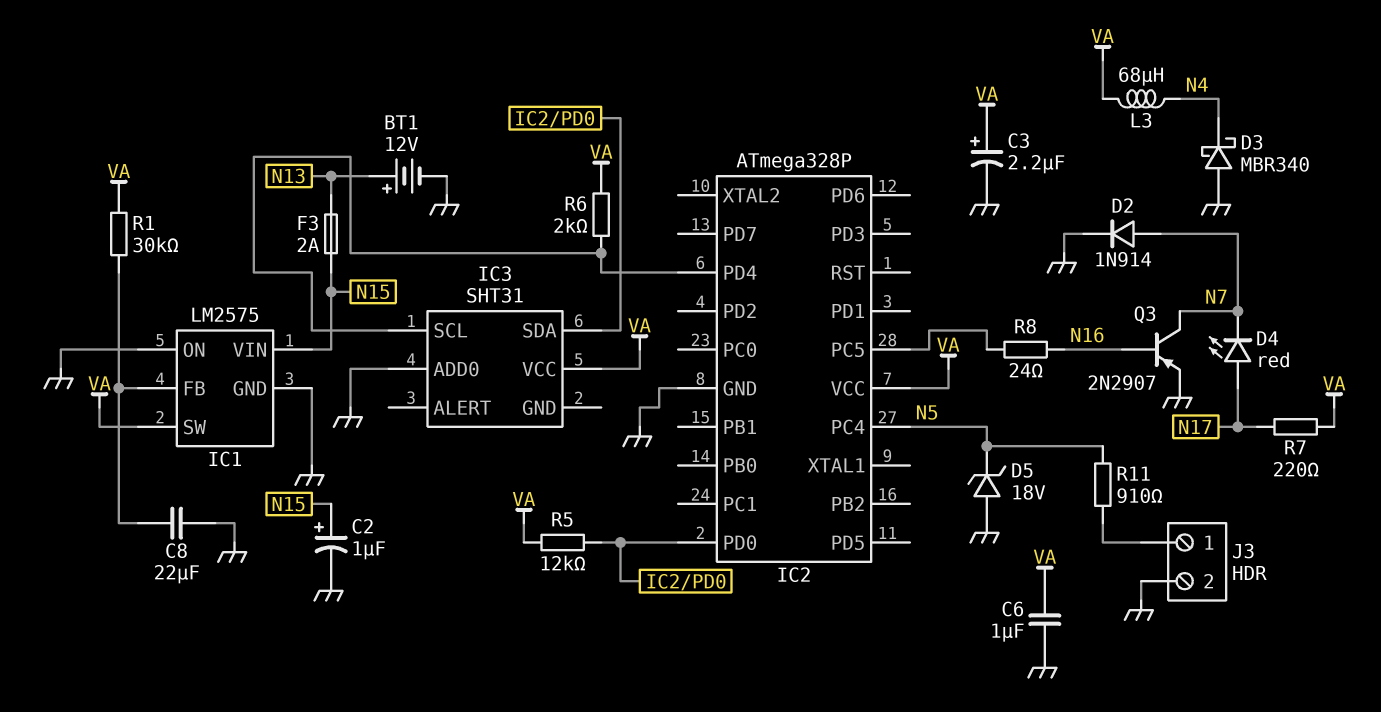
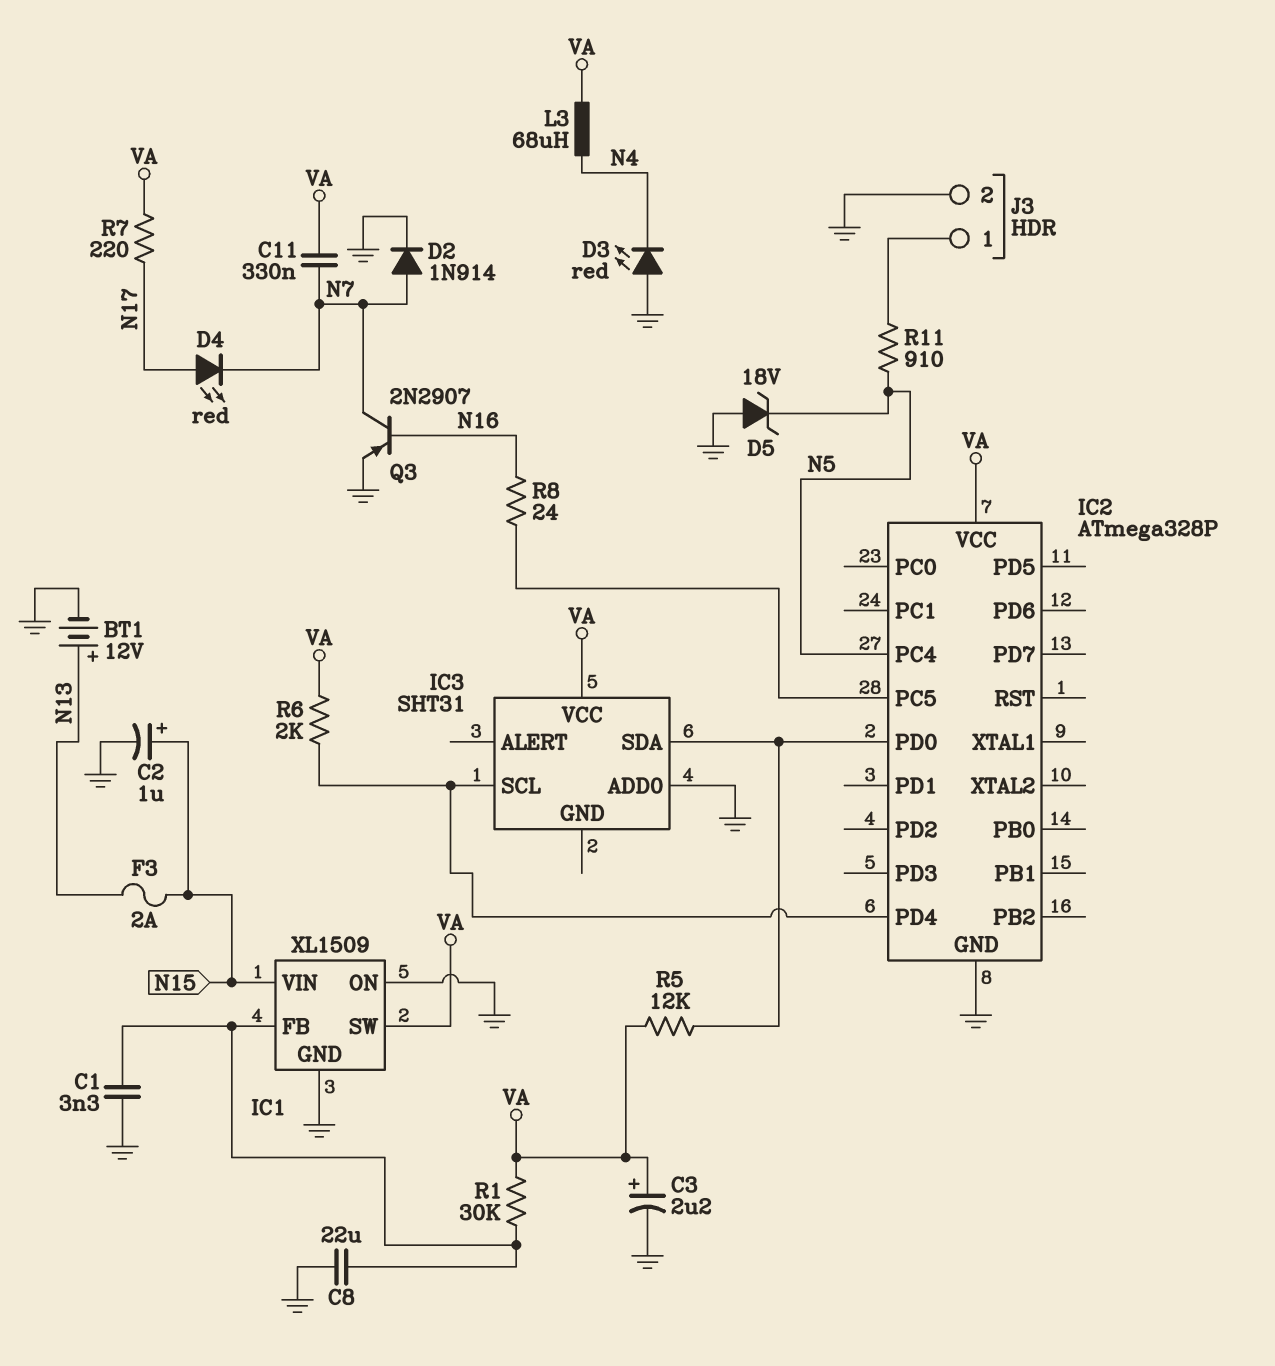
C1: none -> 3.3nF (GND, IC1/FB)
C6: 1uF (GND, VA) -> none
C11: none -> 330nF (N7, VA)
D3: schottky MBR340 (A GND, K N4) -> LED red (A GND, K N4)
IC1: LM2575 -> XL1509

